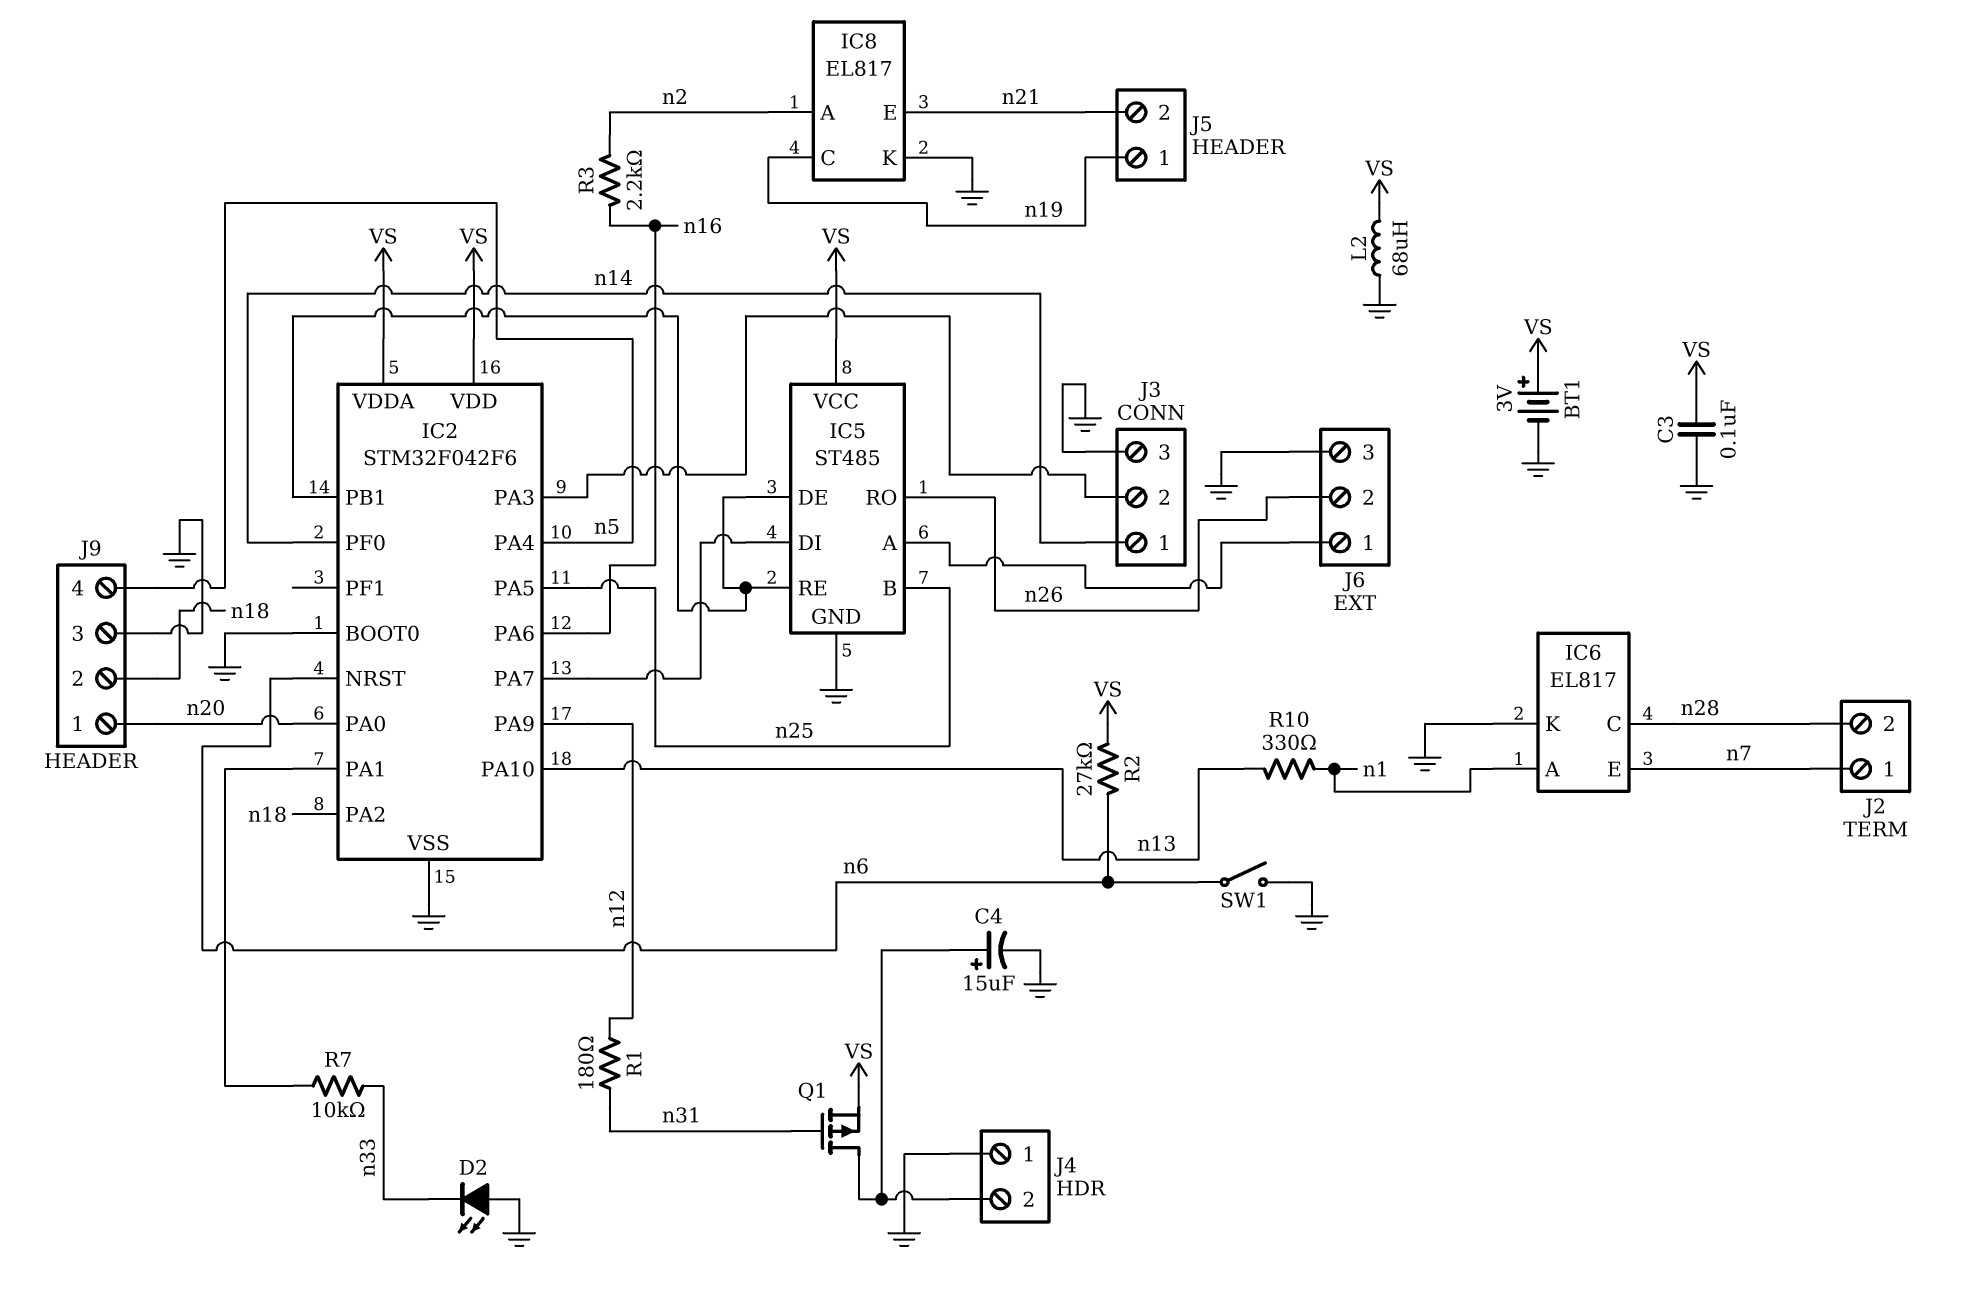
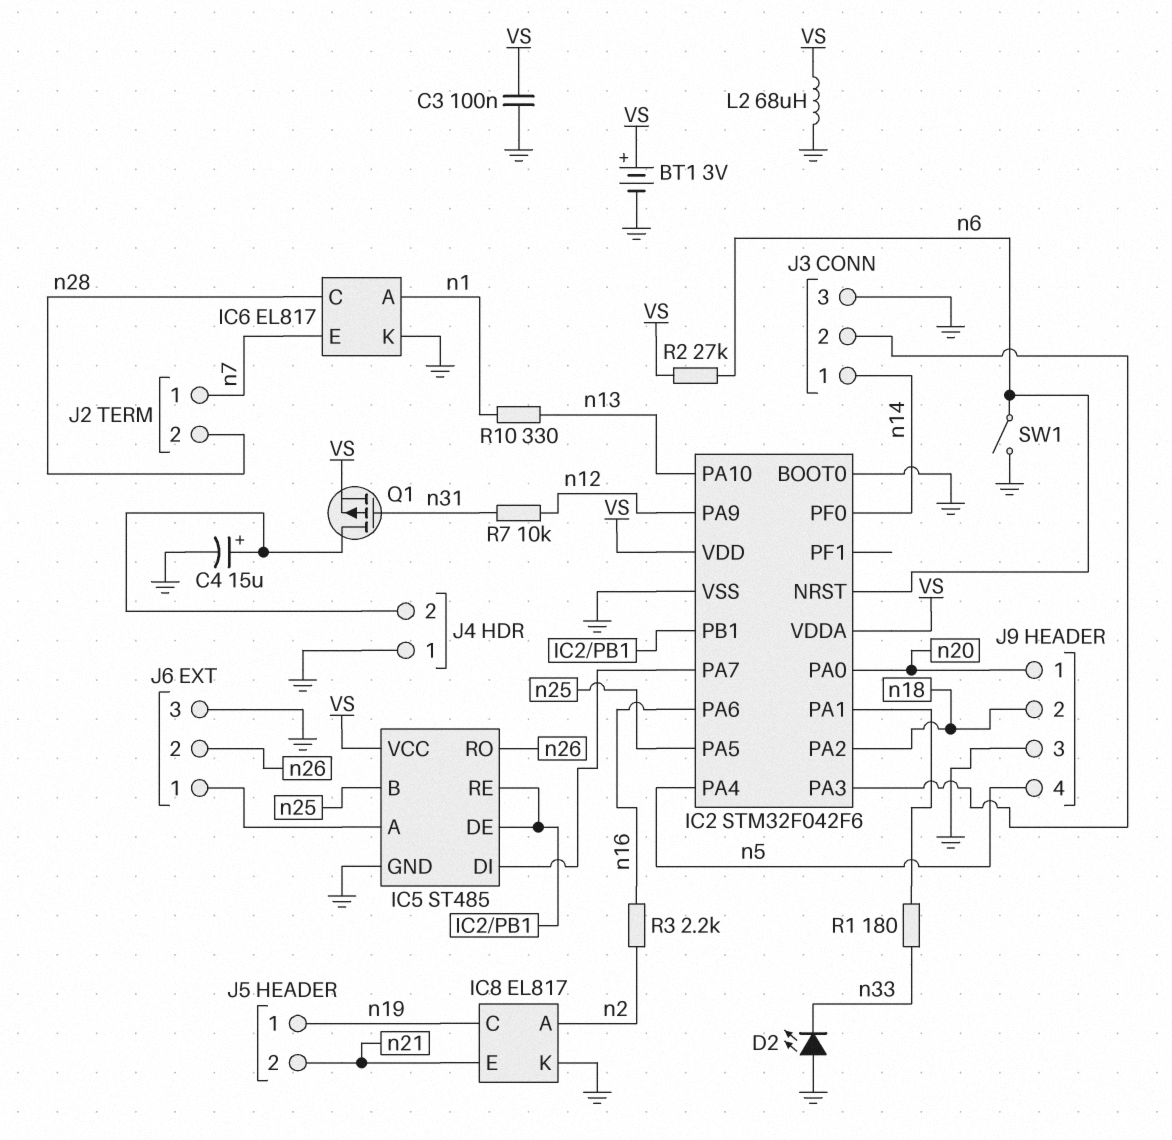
R1: 180 (n12, n31) -> 180 (IC2/PA1, n33)
R7: 10k (IC2/PA1, n33) -> 10k (n12, n31)

